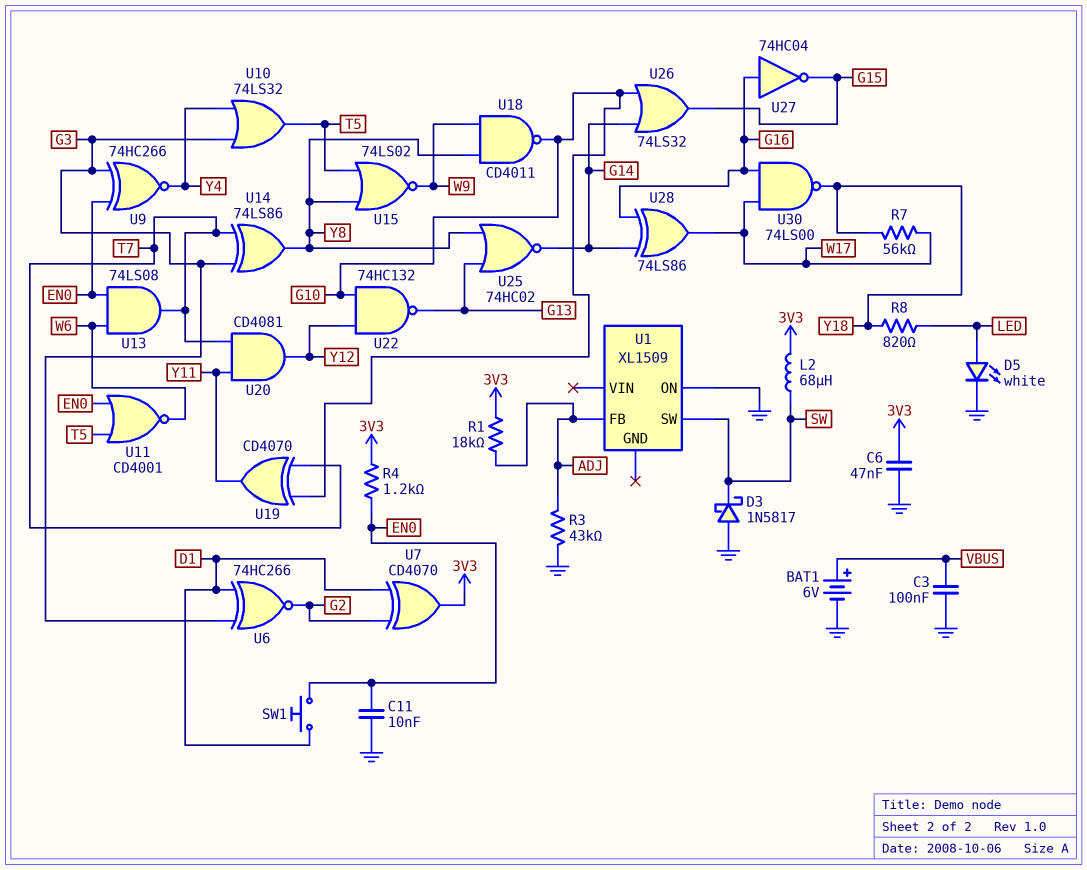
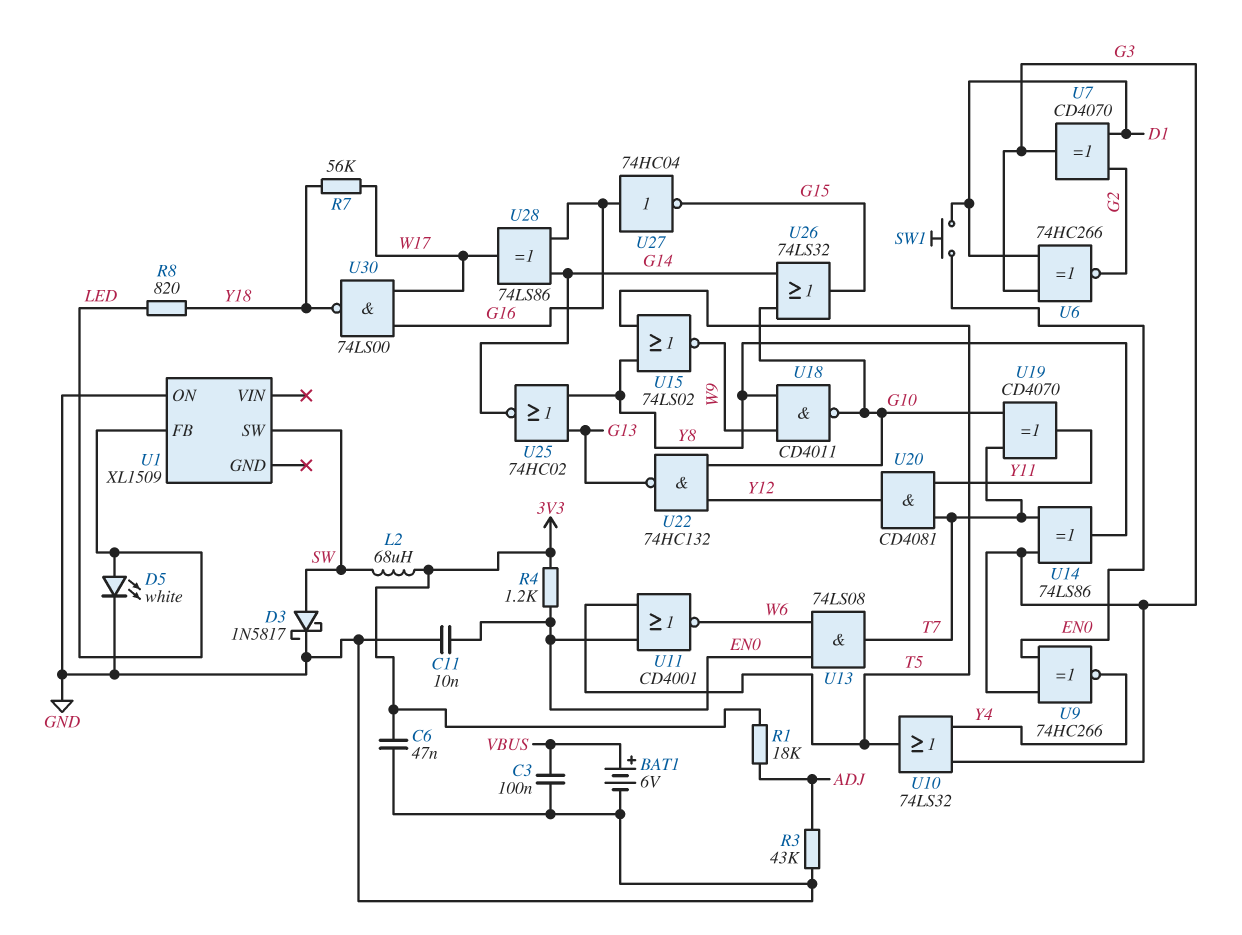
D3: schottky 1N5817 (A GND, K SW) -> schottky 1N5817 (A SW, K GND)
U1 pin FB: ADJ -> LED
U7: XOR CD4070 (in D1, in G2, out 3V3) -> XOR CD4070 (in D1, in G2, out G3)

